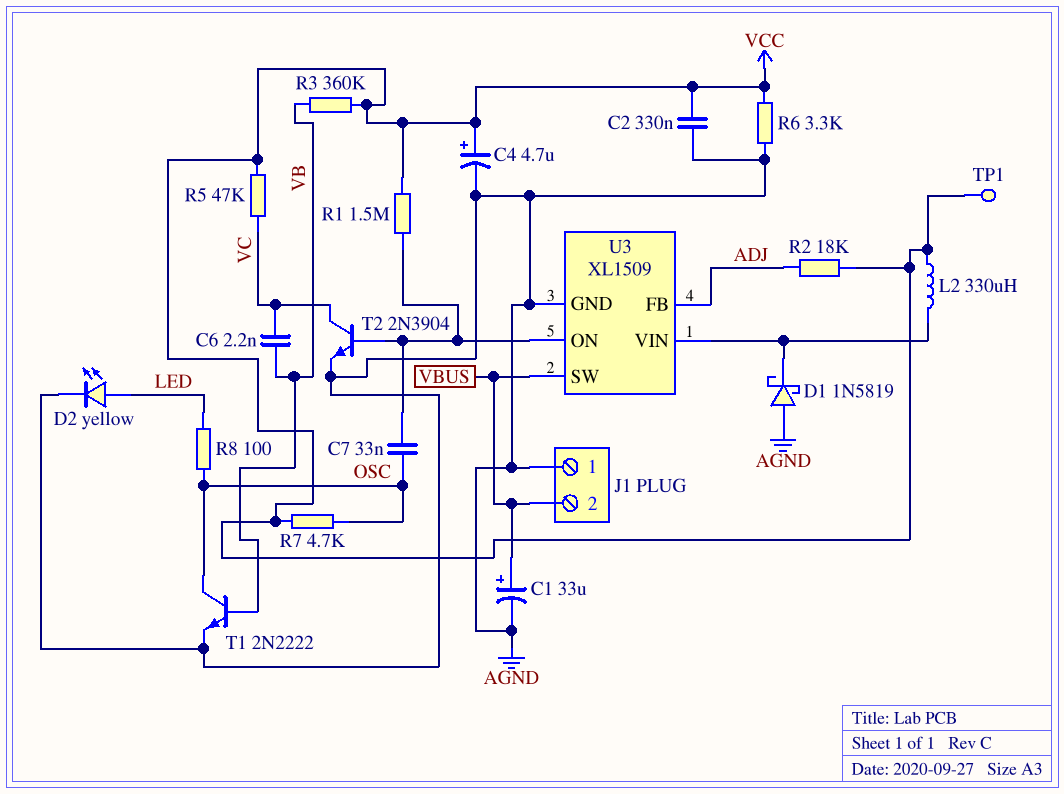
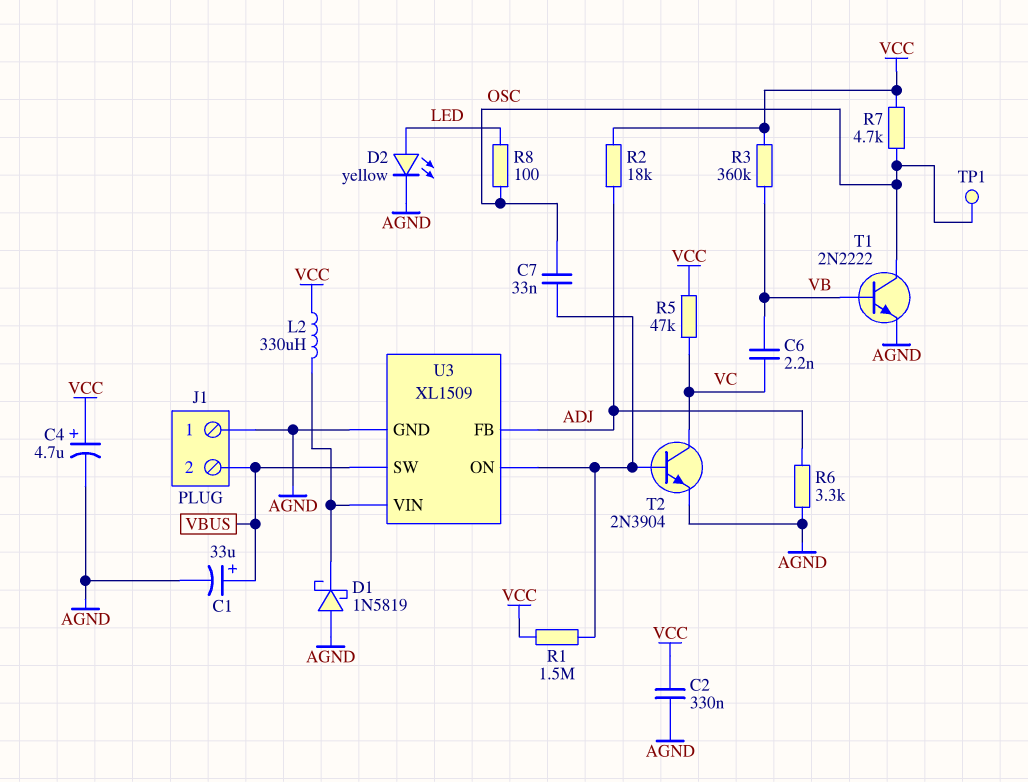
R6: 3.3k (AGND, VCC) -> 3.3k (ADJ, AGND)
TP1: test point (VCC) -> test point (OSC)

